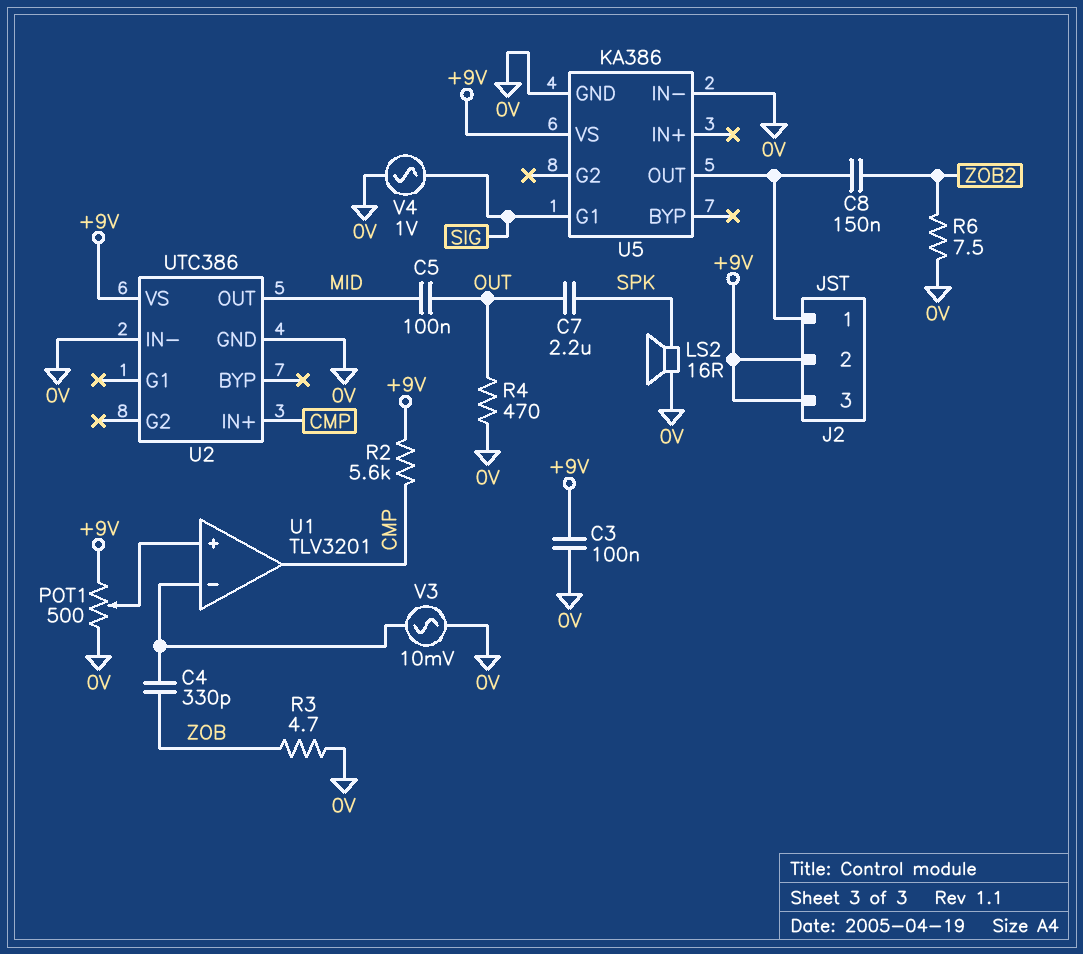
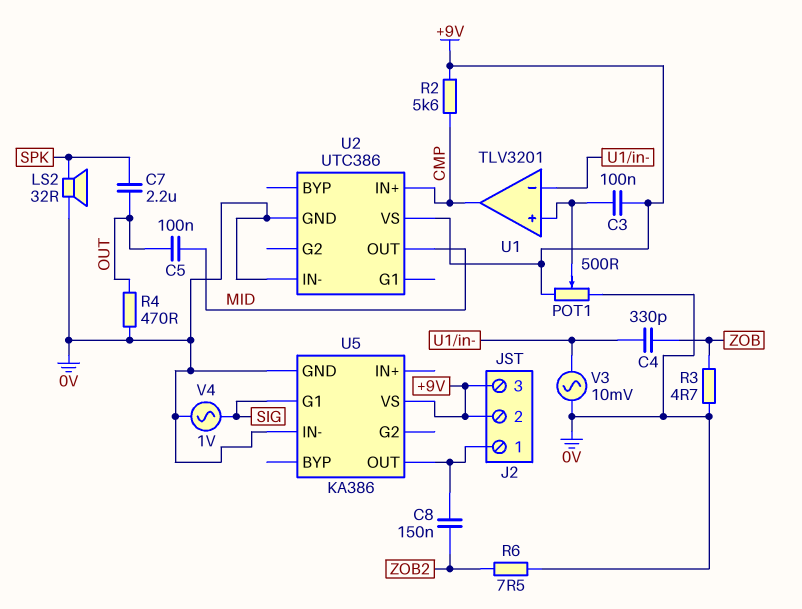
C3: 100nF (+9V, 0V) -> 100nF (+9V, U1/in+)
LS2: speaker 16R (0V, SPK) -> speaker 32R (0V, SPK)

